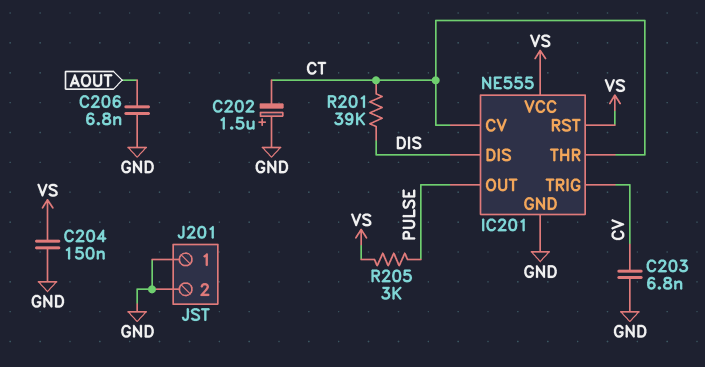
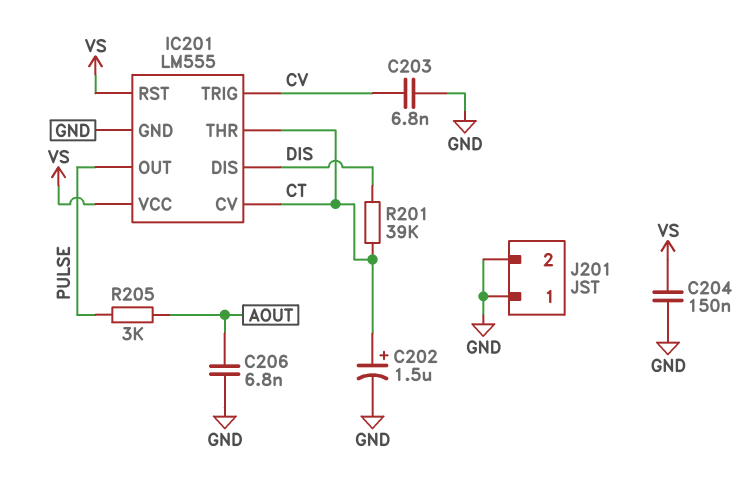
C202: 1.5uF (plus GND, minus CT) -> 1.5uF (plus CT, minus GND)
IC201: NE555 -> LM555
R205: 3k (PULSE, VS) -> 3k (AOUT, PULSE)

